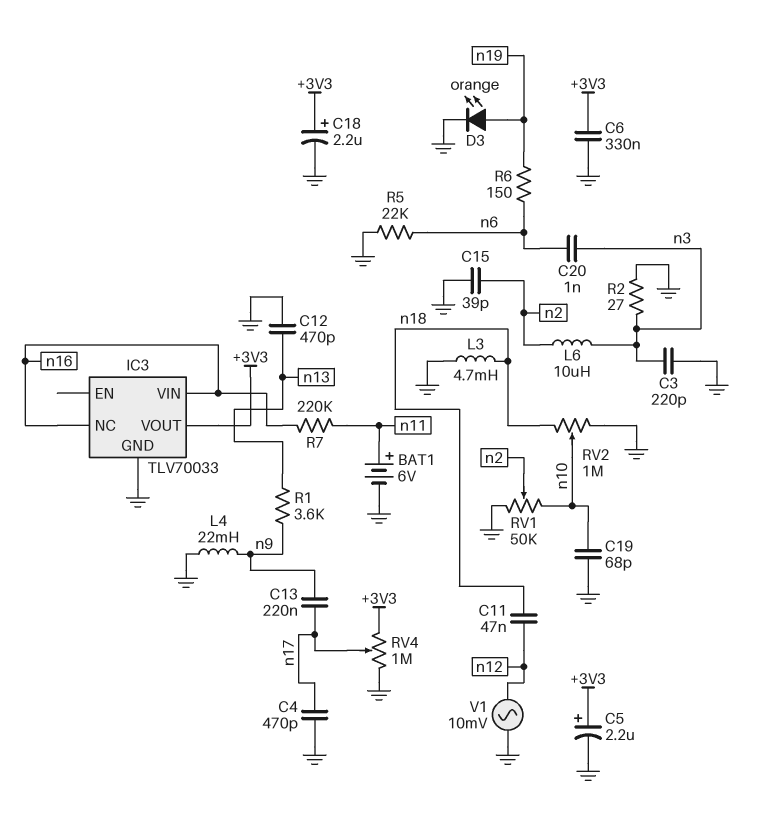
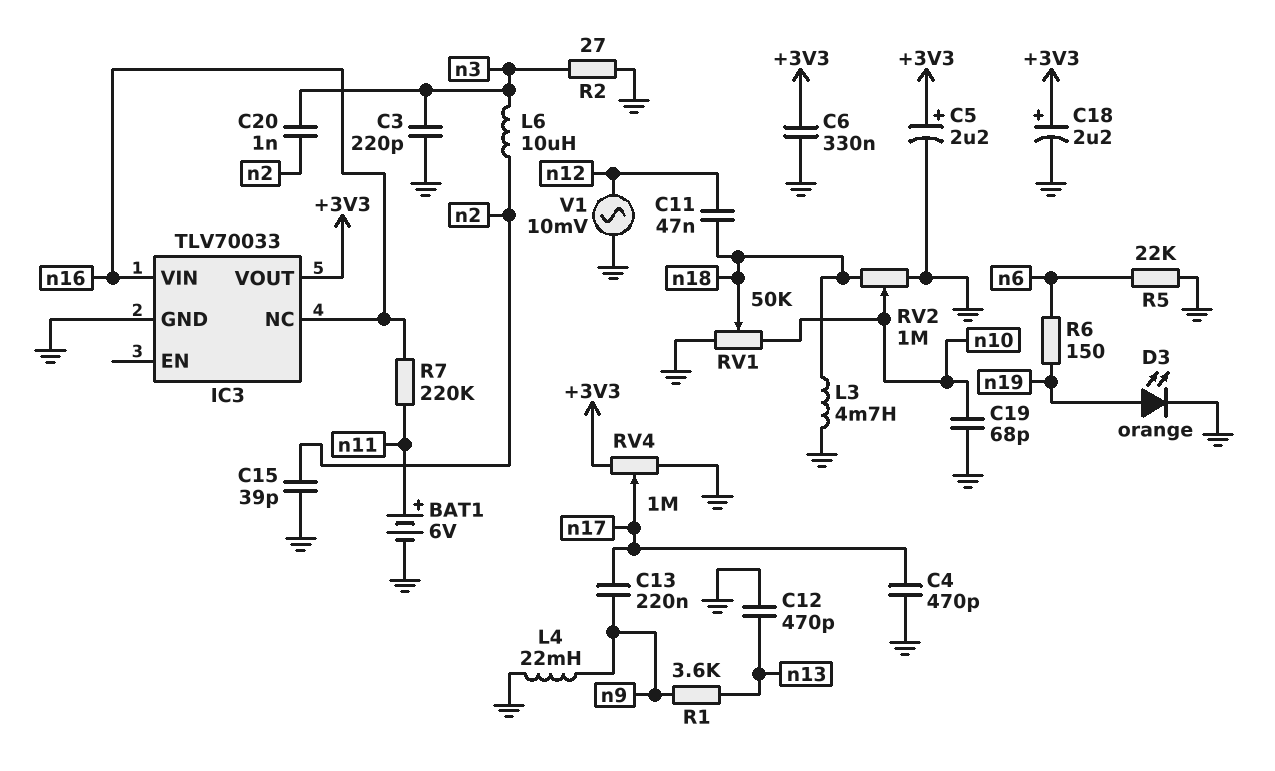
C20: 1nF (n3, n6) -> 1nF (n2, n3)
RV1: 50k (GND, n10, wiper n2) -> 50k (GND, n10, wiper n18)

